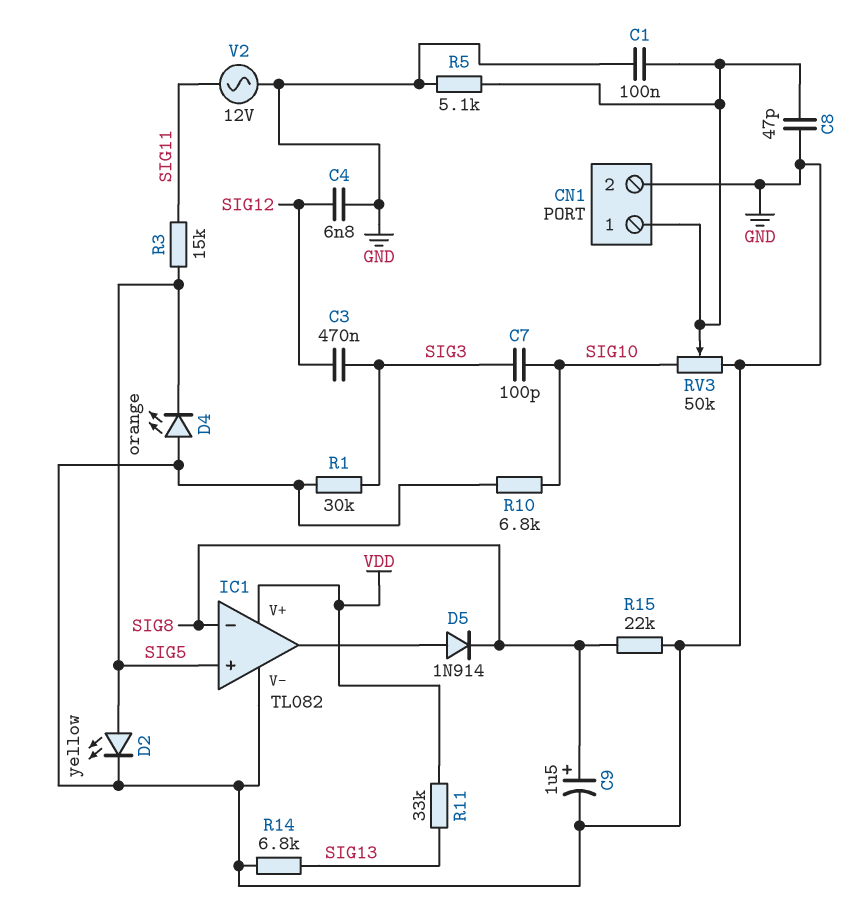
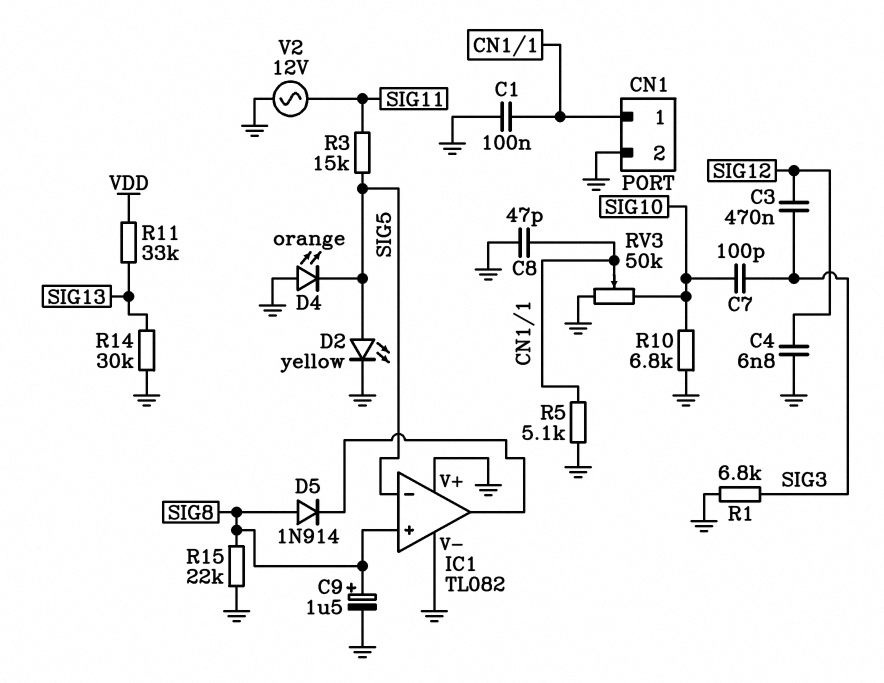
D5: diode 1N914 (A IC1/out, K SIG8) -> diode 1N914 (A SIG8, K IC1/out)
IC1 pin V+: VDD -> GND
IC1 pin in+: SIG5 -> SIG8
IC1 pin in-: SIG8 -> SIG5
R1: 30k (GND, SIG3) -> 6.8k (GND, SIG3)
R14: 6.8k (GND, SIG13) -> 30k (GND, SIG13)

